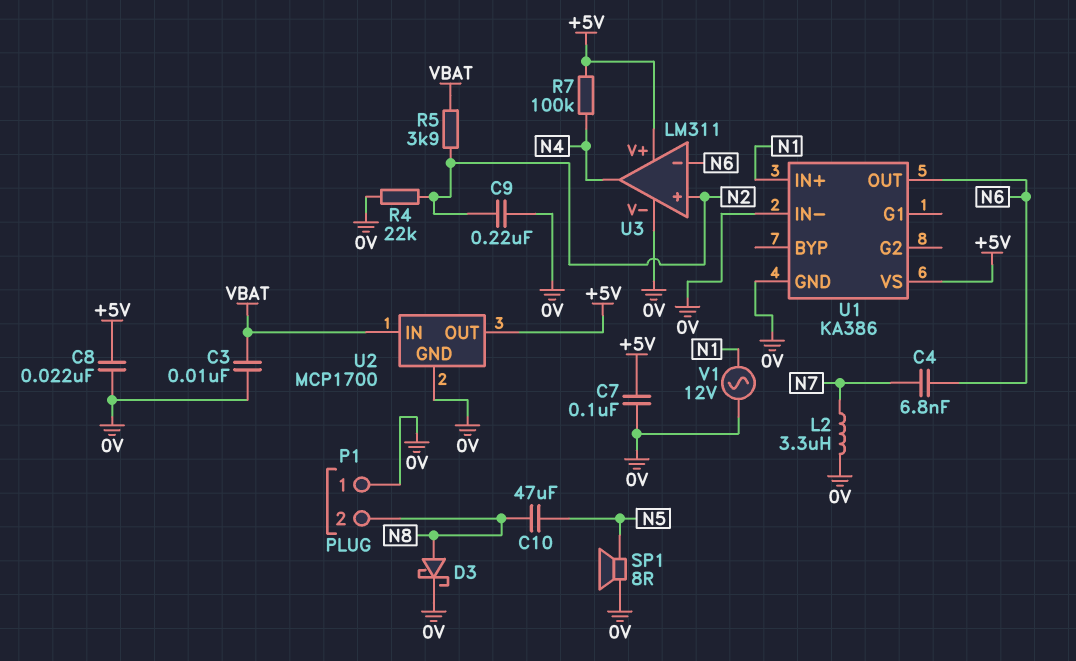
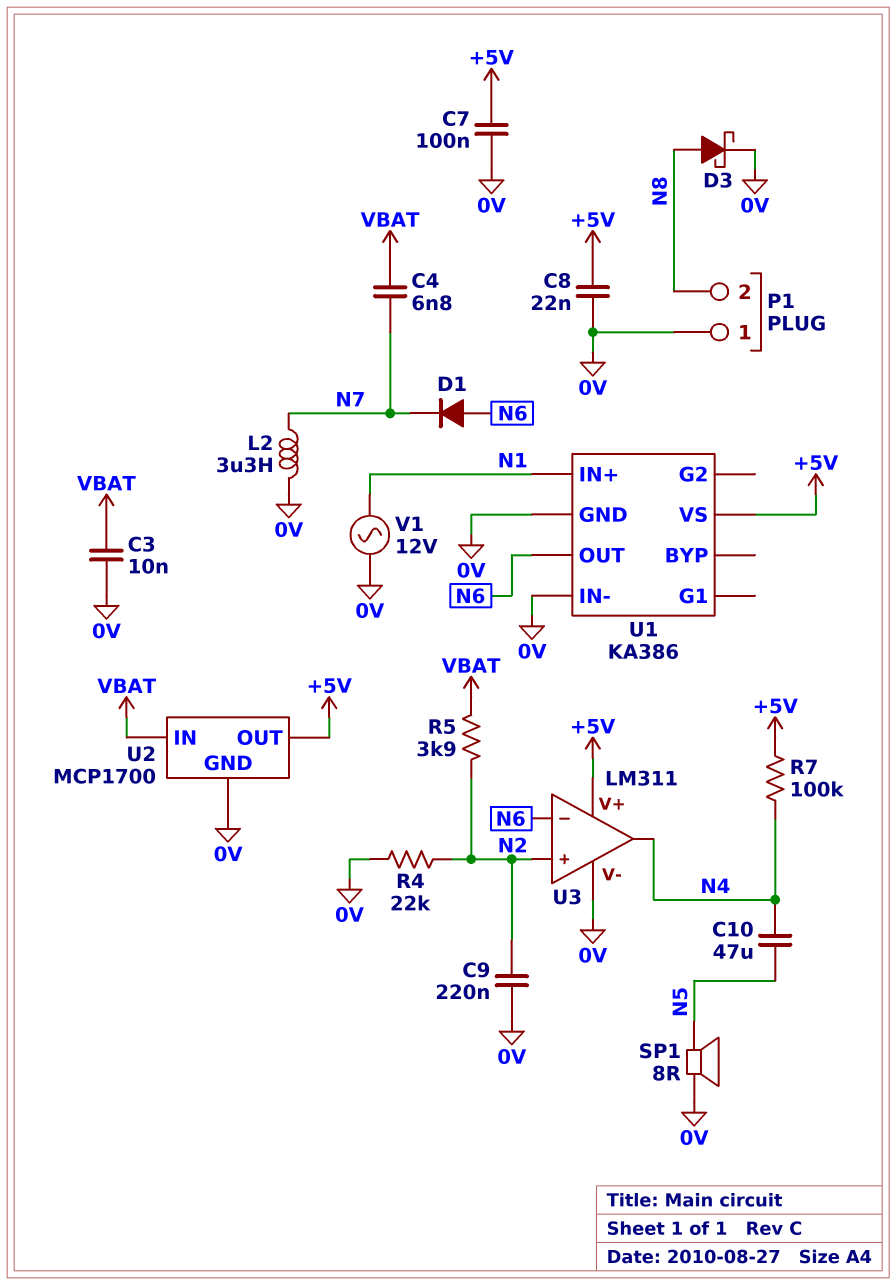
C4: 6.8nF (N6, N7) -> 6.8nF (N7, VBAT)
C10: 47uF (N5, N8) -> 47uF (N4, N5)
D1: none -> diode (A N6, K N7)

